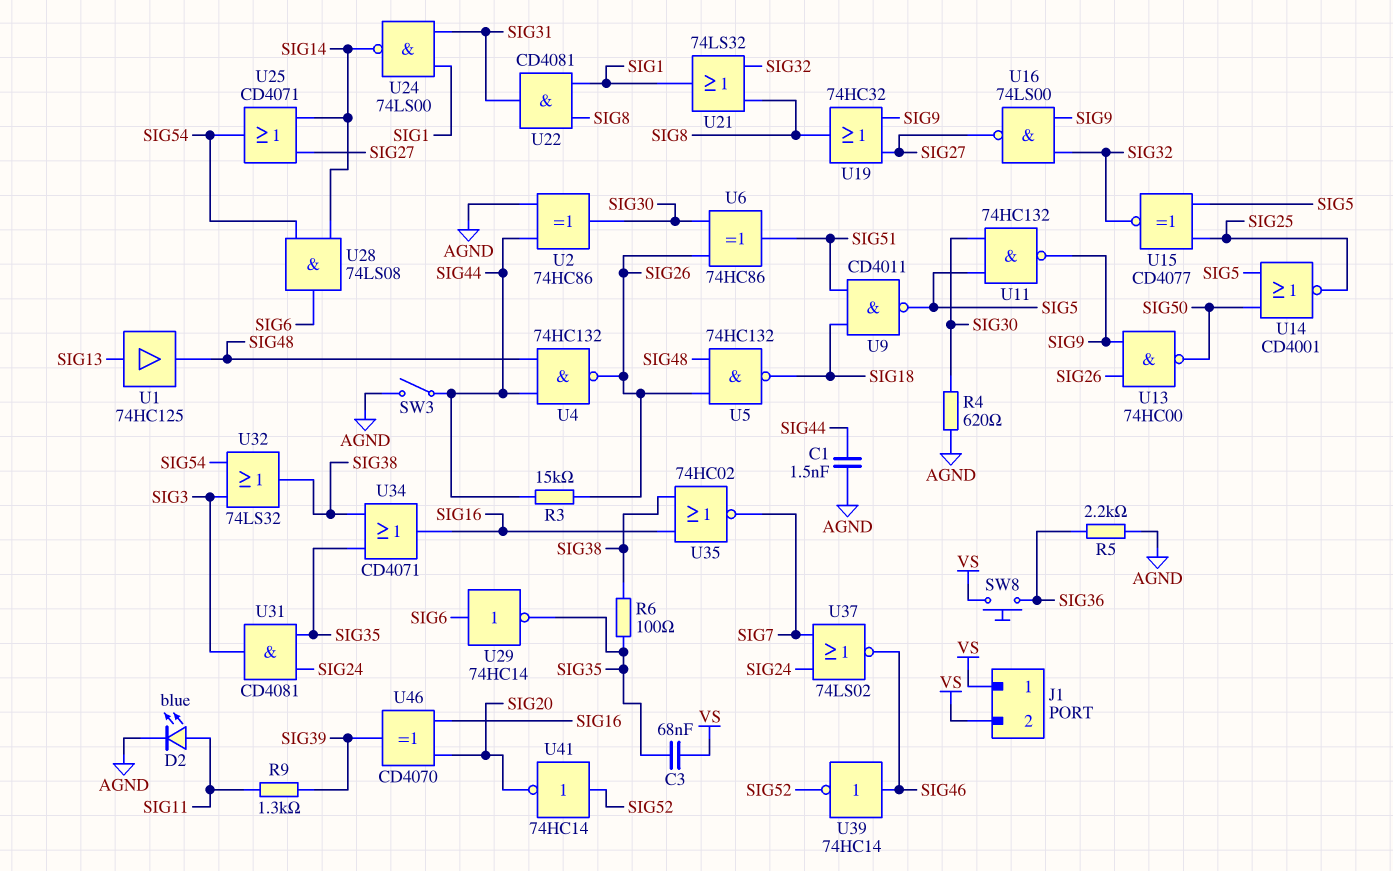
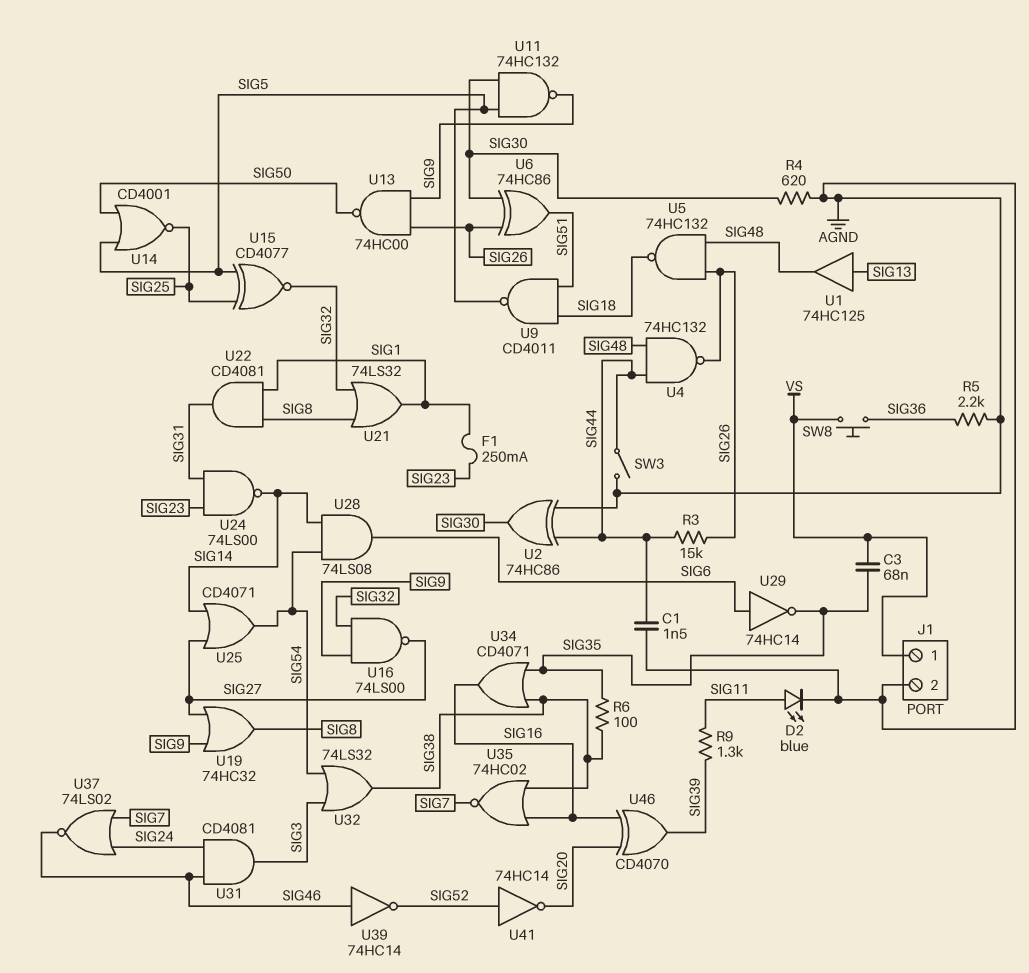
F1: none -> 250mA (SIG1, SIG23)
J1 pin 2: VS -> AGND
U24: NAND 74LS00 (in SIG1, in SIG31, out SIG14) -> NAND 74LS00 (in SIG23, in SIG31, out SIG14)
U31: AND CD4081 (in SIG24, in SIG35, out SIG3) -> AND CD4081 (in SIG24, in SIG46, out SIG3)

